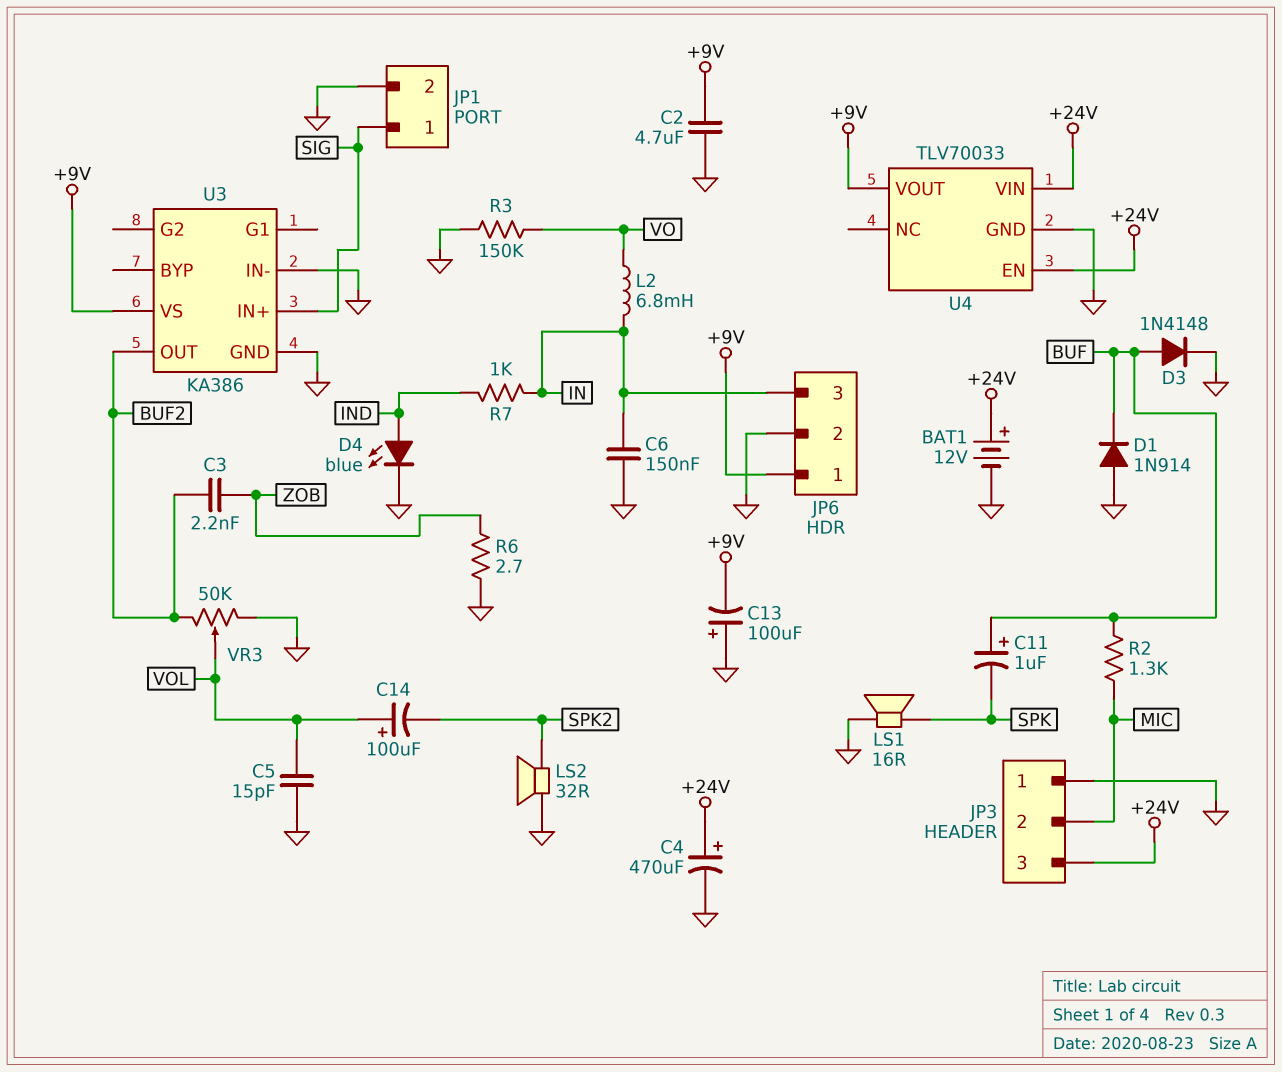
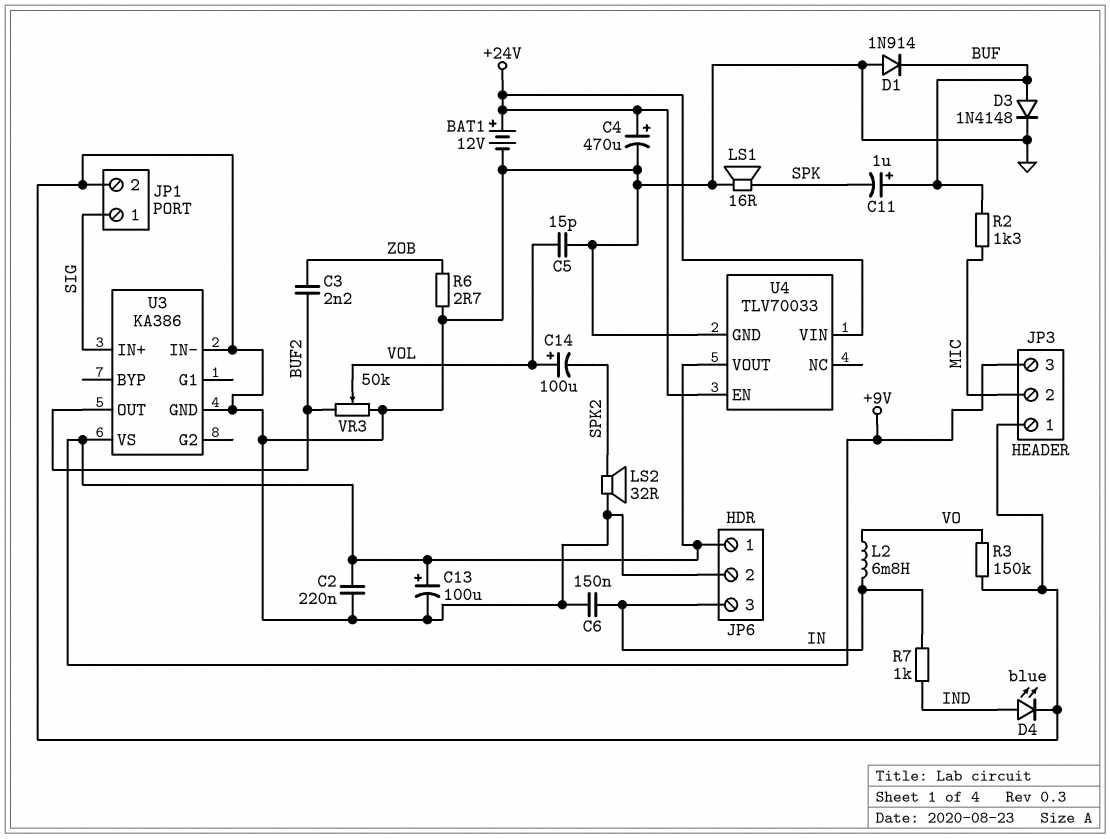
C2: 4.7uF (+9V, GND) -> 220nF (+9V, GND)
C13: 100uF (plus GND, minus +9V) -> 100uF (plus +9V, minus GND)
JP3 pin 3: +24V -> +9V

